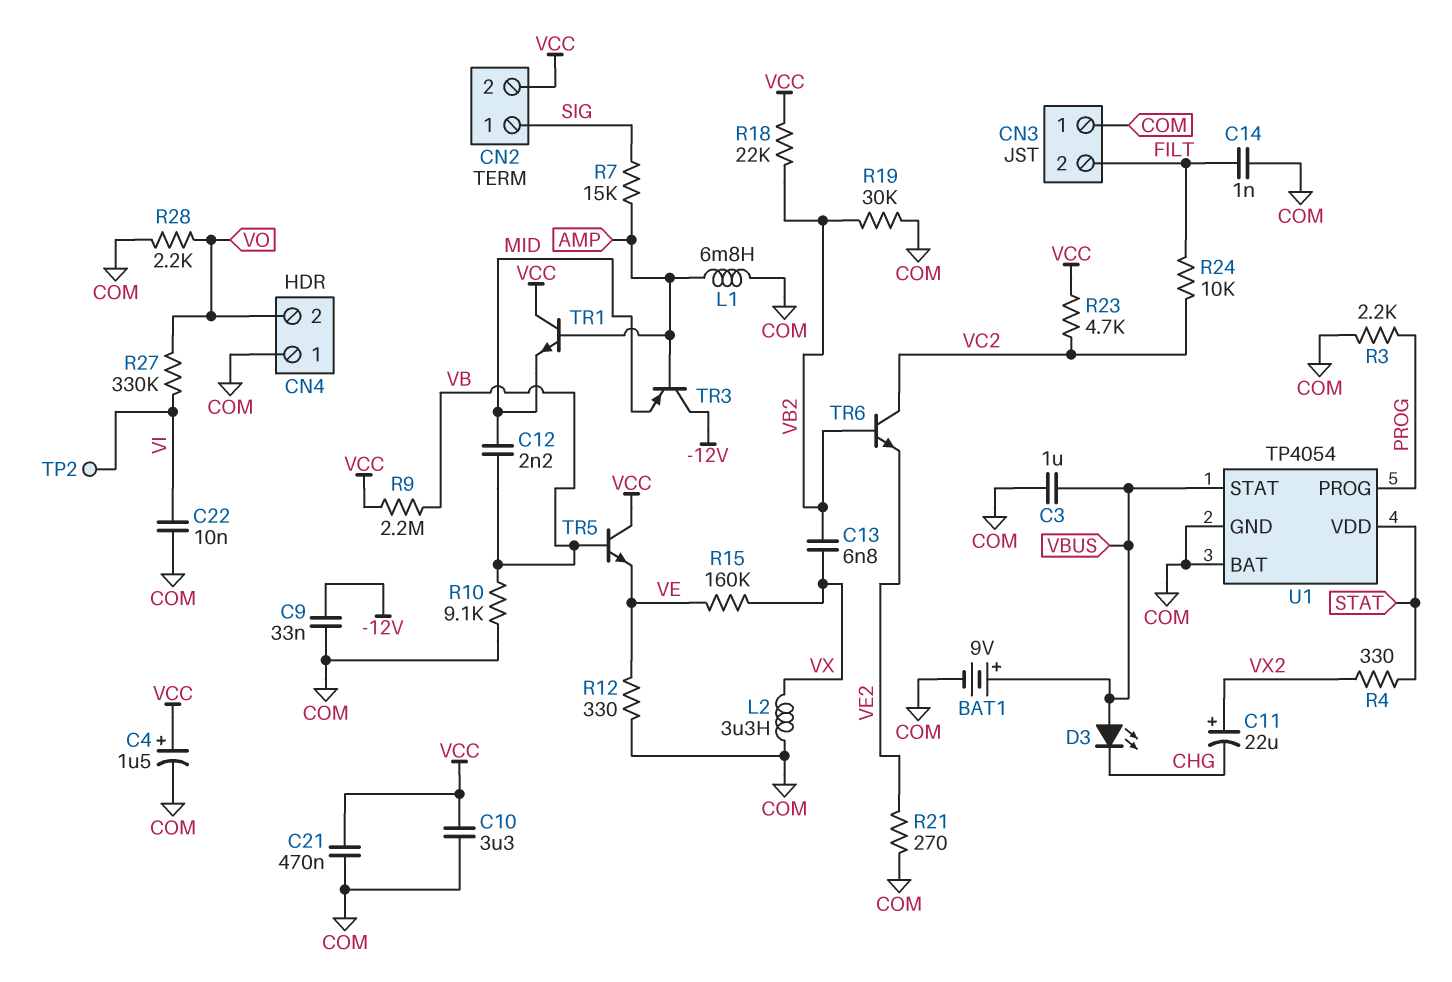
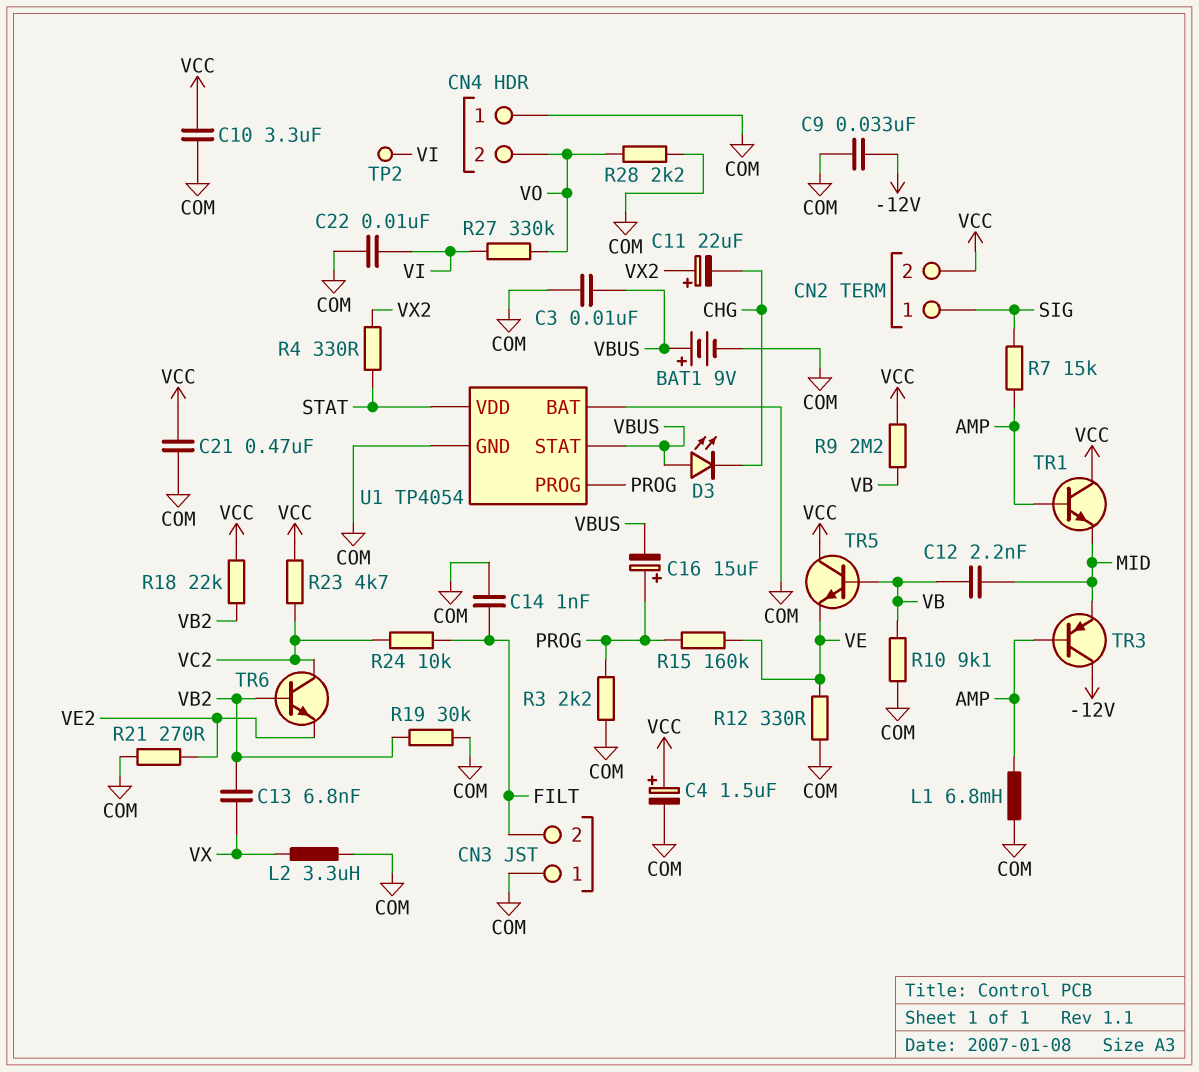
C3: 1uF (COM, VBUS) -> 10nF (COM, VBUS)
C16: none -> 15uF (plus PROG, minus VBUS)
R15: 160k (VE, VX) -> 160k (PROG, VE)

